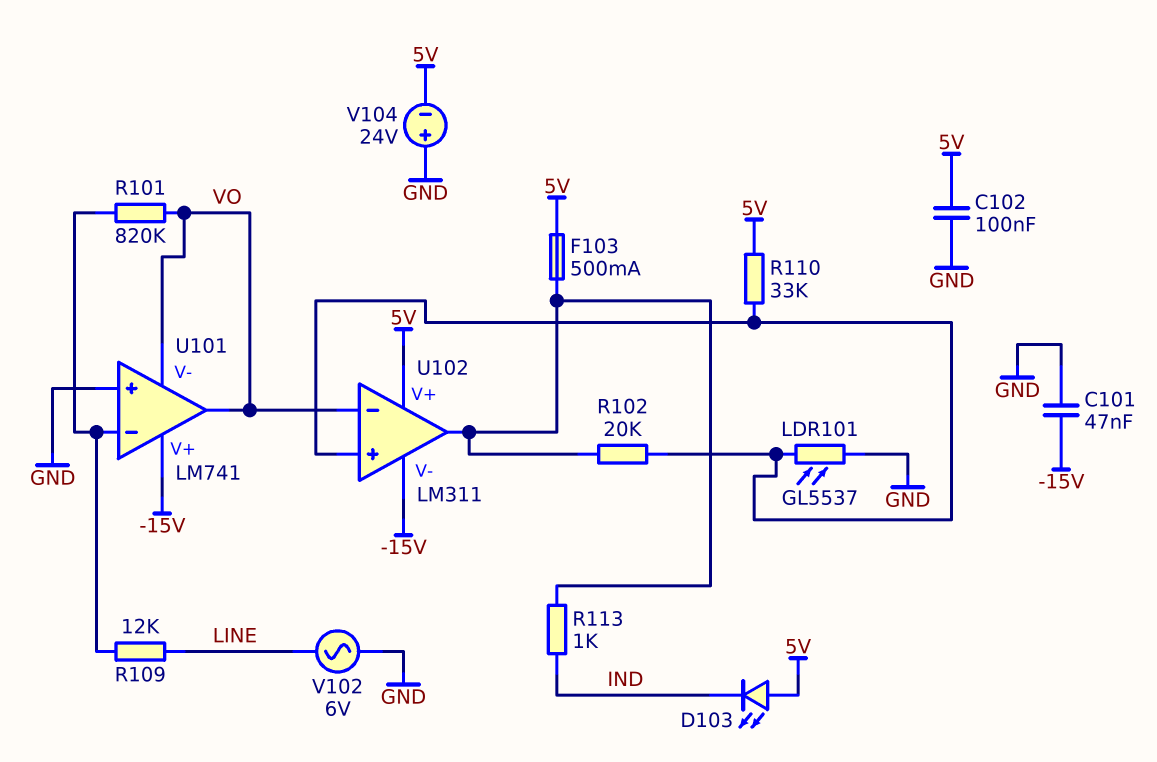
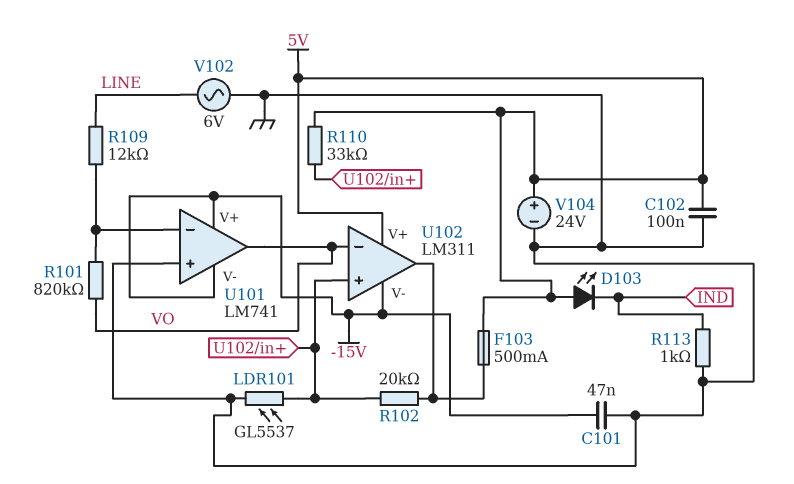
R113: 1k (IND, U102/out) -> 1k (GND, IND)
U101 pin V-: VO -> -15V
V104: 24V (plus GND, minus 5V) -> 24V (plus 5V, minus GND)

